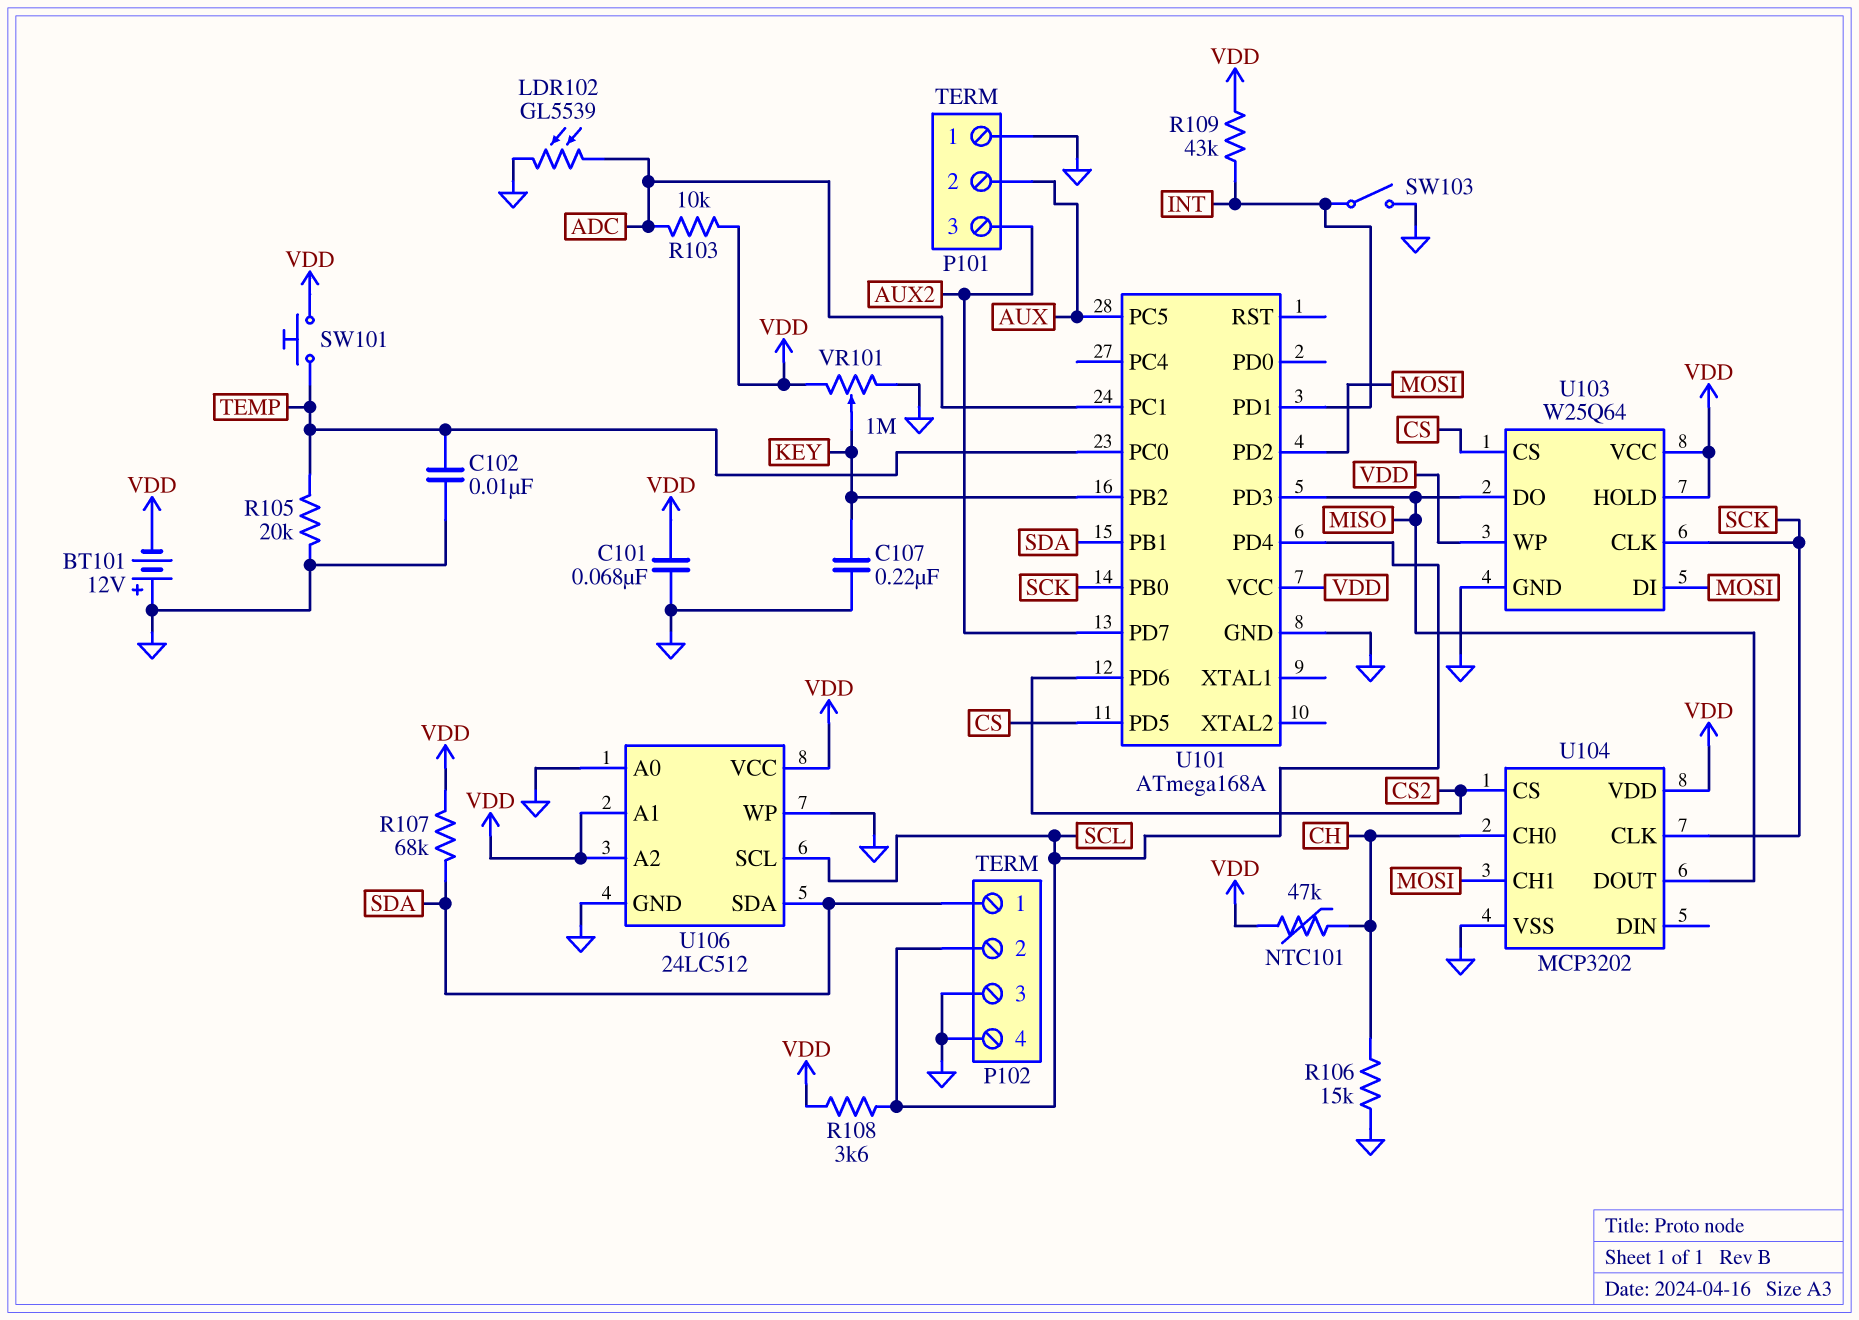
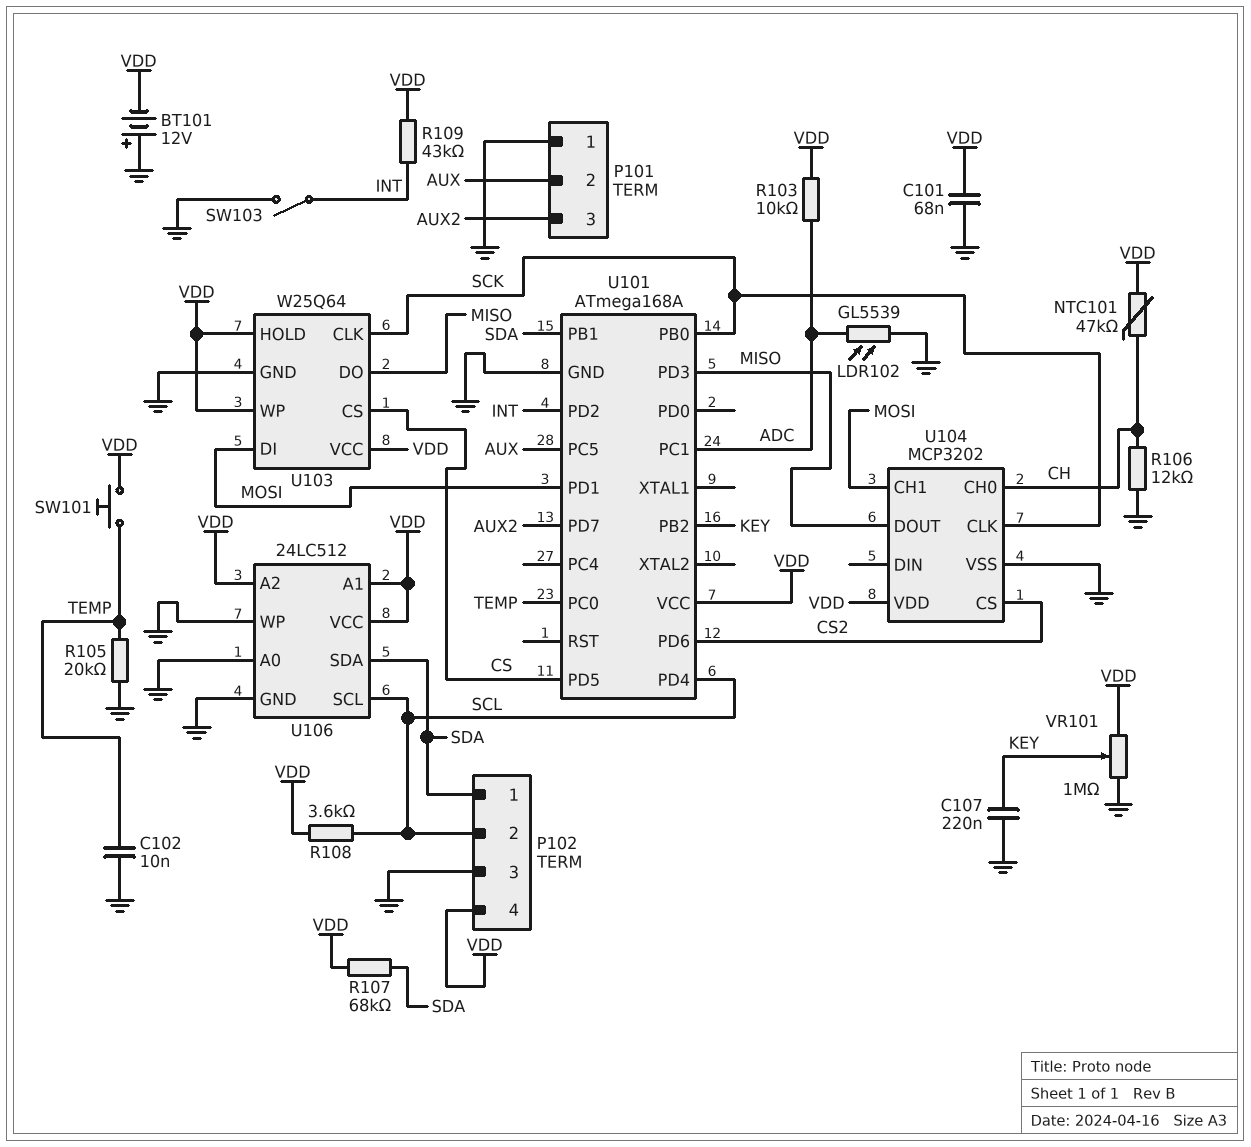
P102 pin 4: GND -> VDD
R106: 15k (CH, GND) -> 12k (CH, GND)
U101 pin PD1: INT -> MOSI
U101 pin PD2: MOSI -> INT

